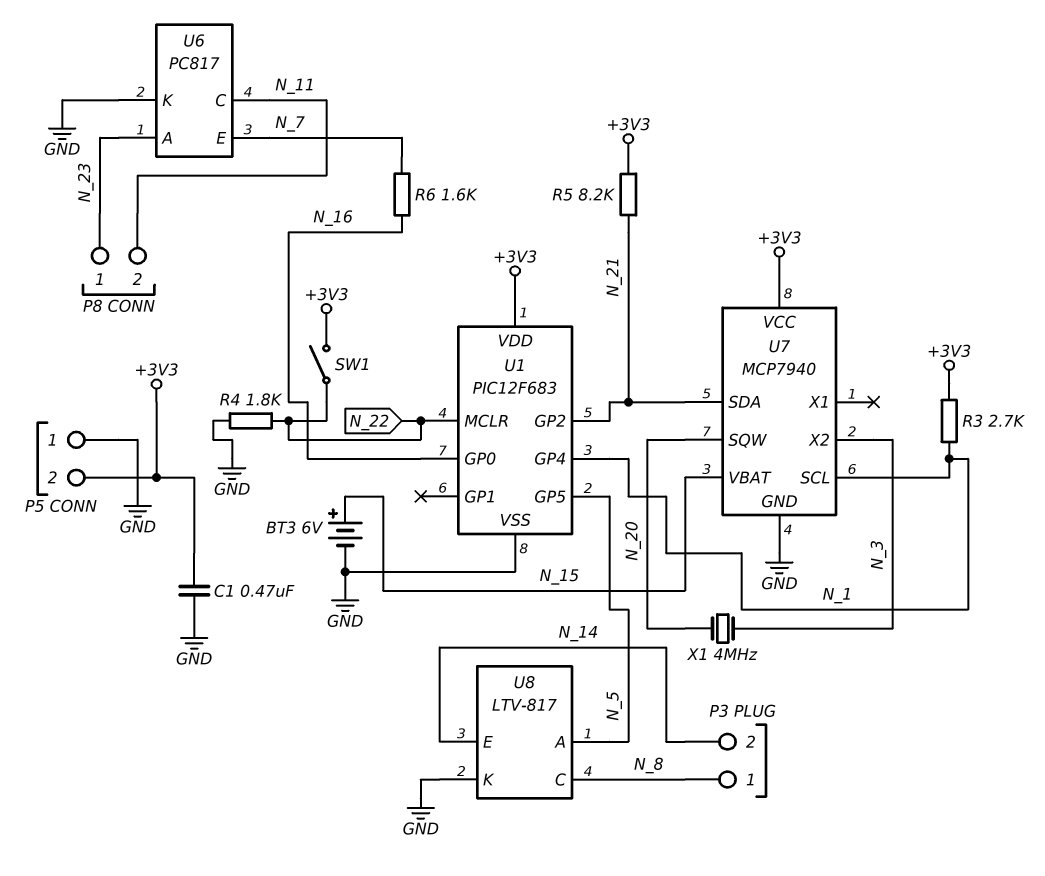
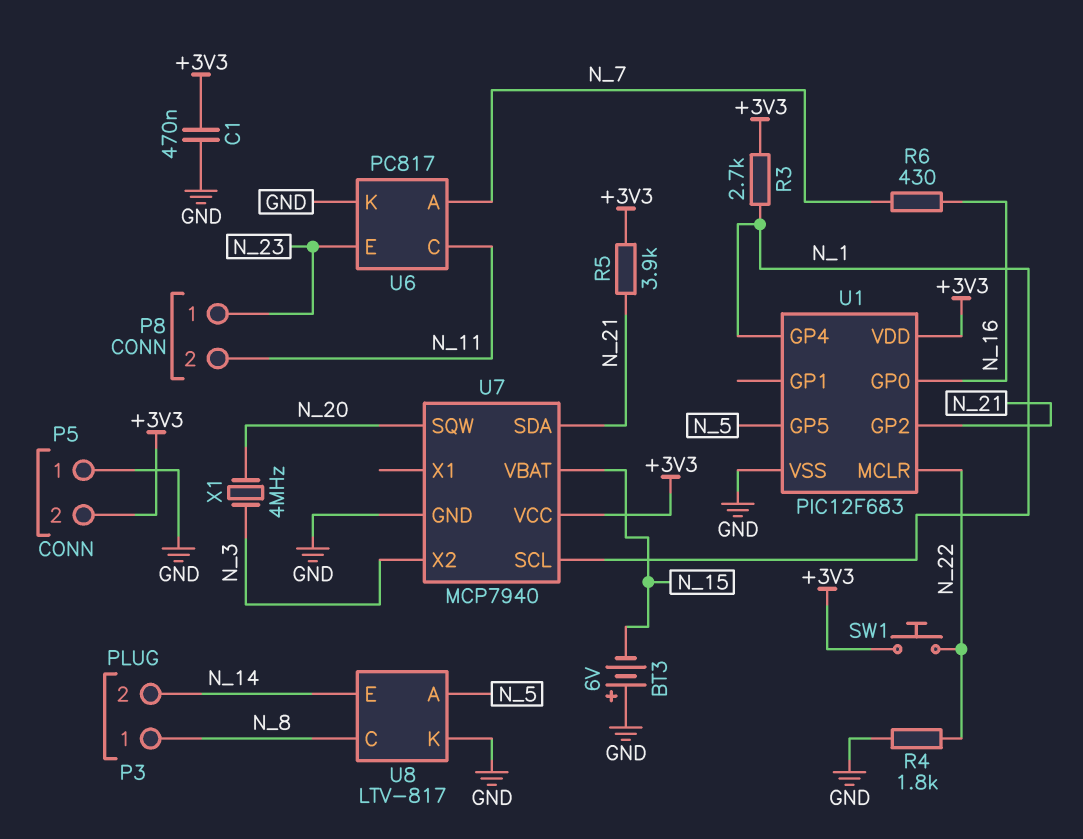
BT3: 6V (plus N_15, minus GND) -> 6V (plus GND, minus N_15)
R5: 8.2k (+3V3, N_21) -> 3.9k (+3V3, N_21)
R6: 1.6k (N_7, N_16) -> 430 (N_7, N_16)
SW1: switch (+3V3, N_22) -> button (+3V3, N_22)
U6 pin A: N_23 -> N_7
U6 pin E: N_7 -> N_23

